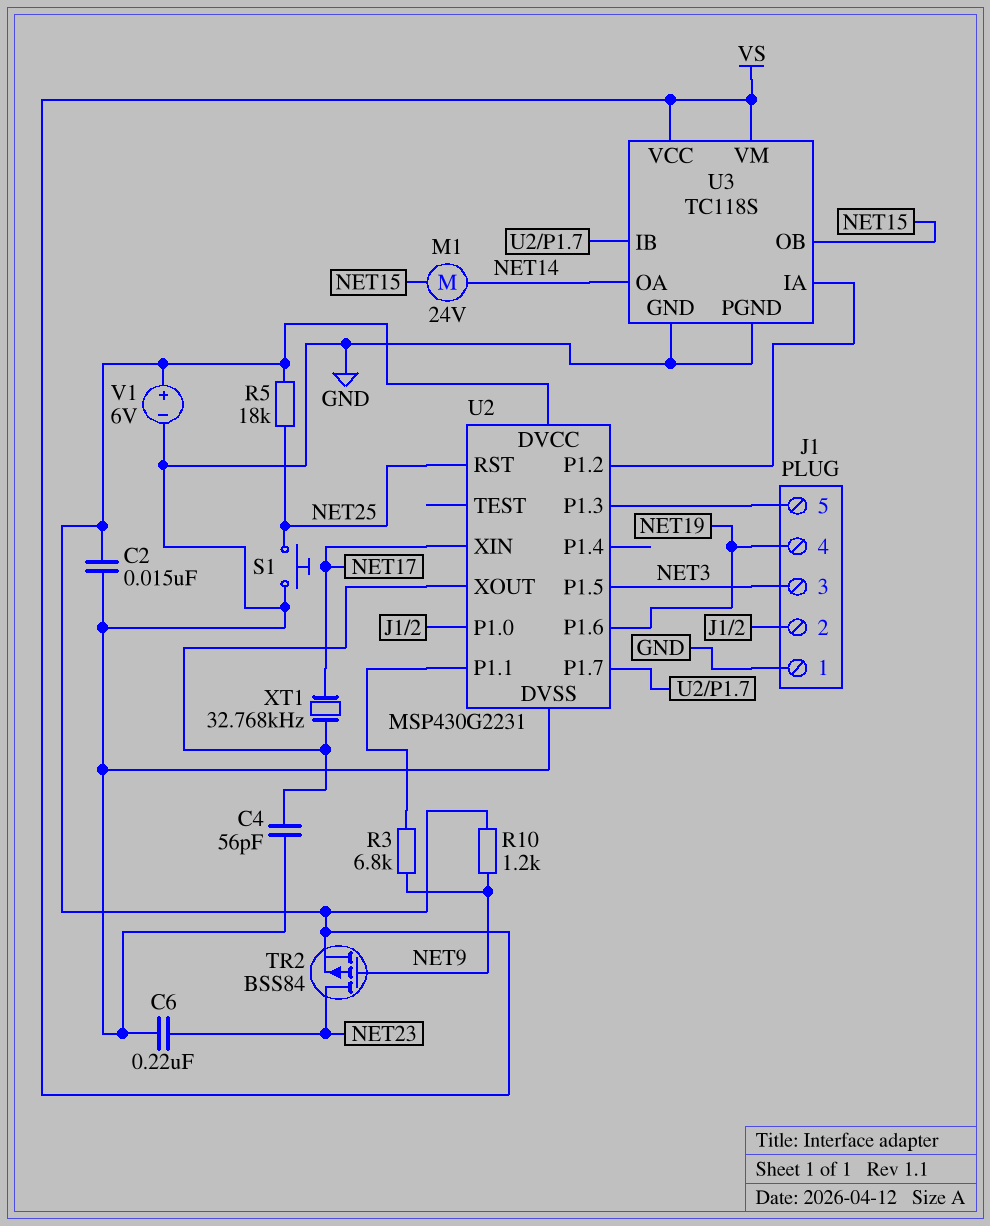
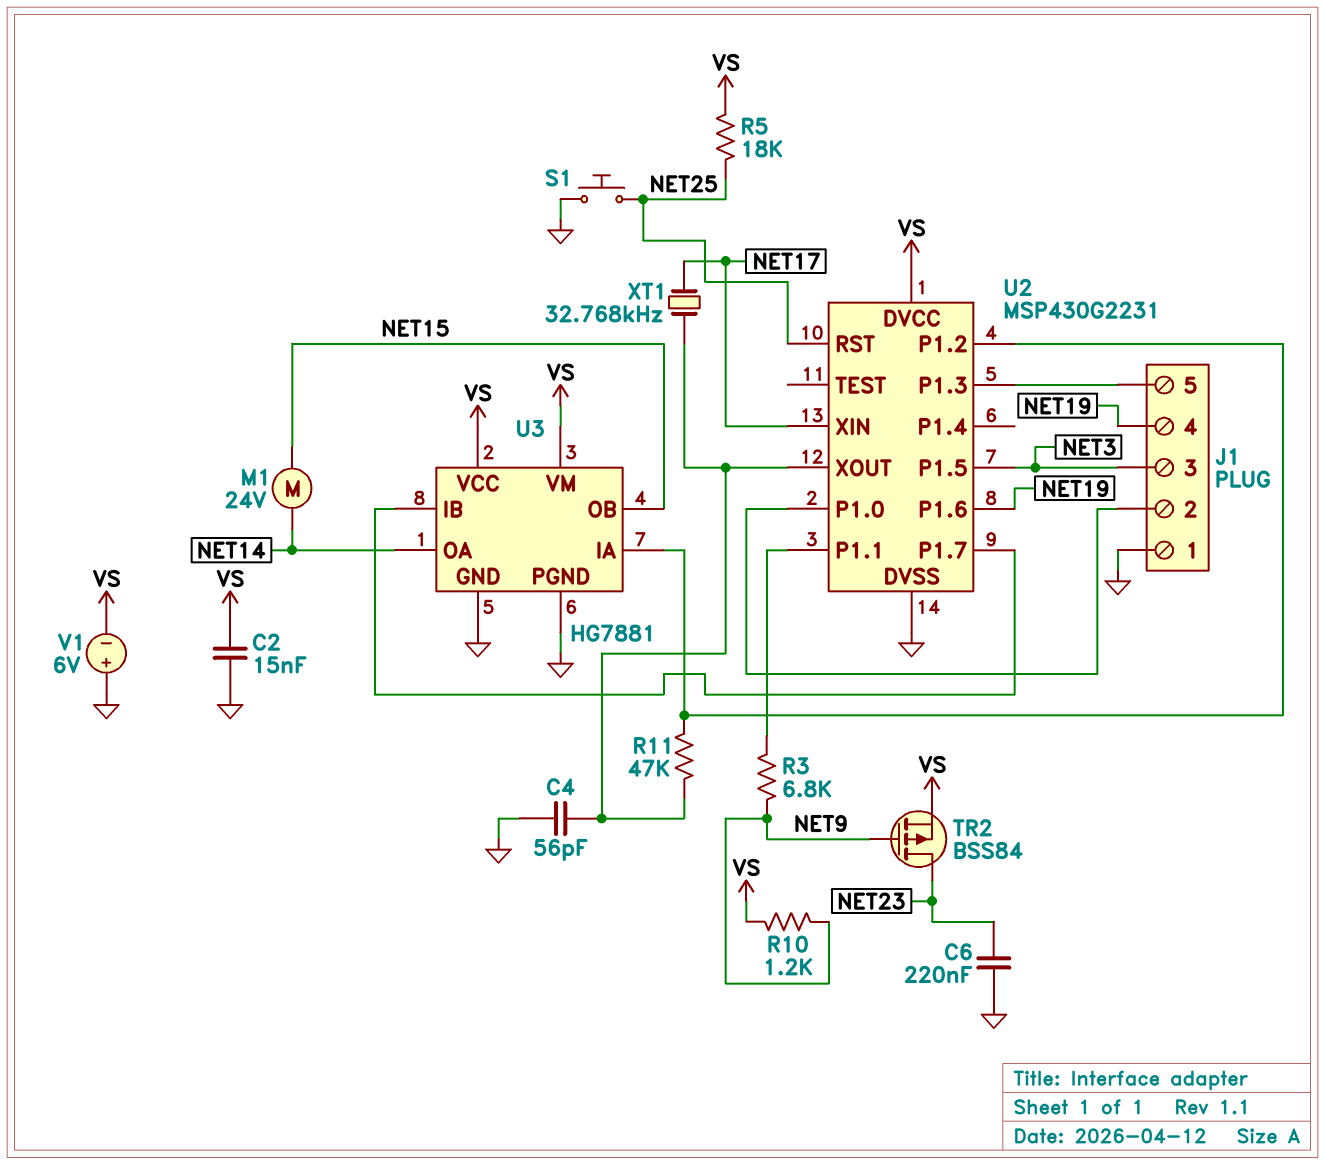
R11: none -> 47k (U2/P1.2, U2/XOUT)
U3: TC118S -> HG7881
V1: 6V (plus VS, minus GND) -> 6V (plus GND, minus VS)

